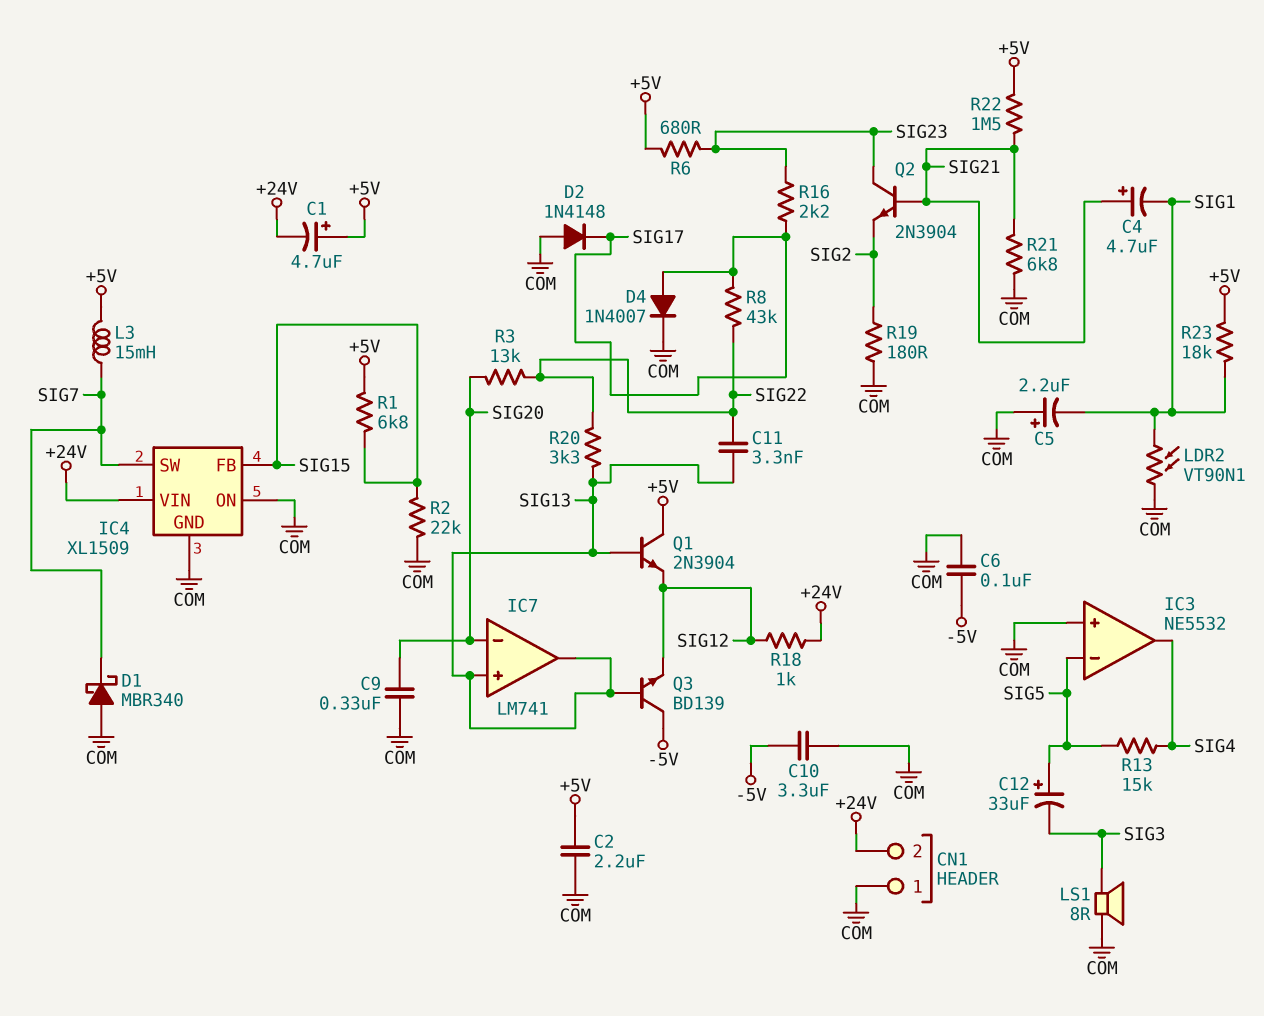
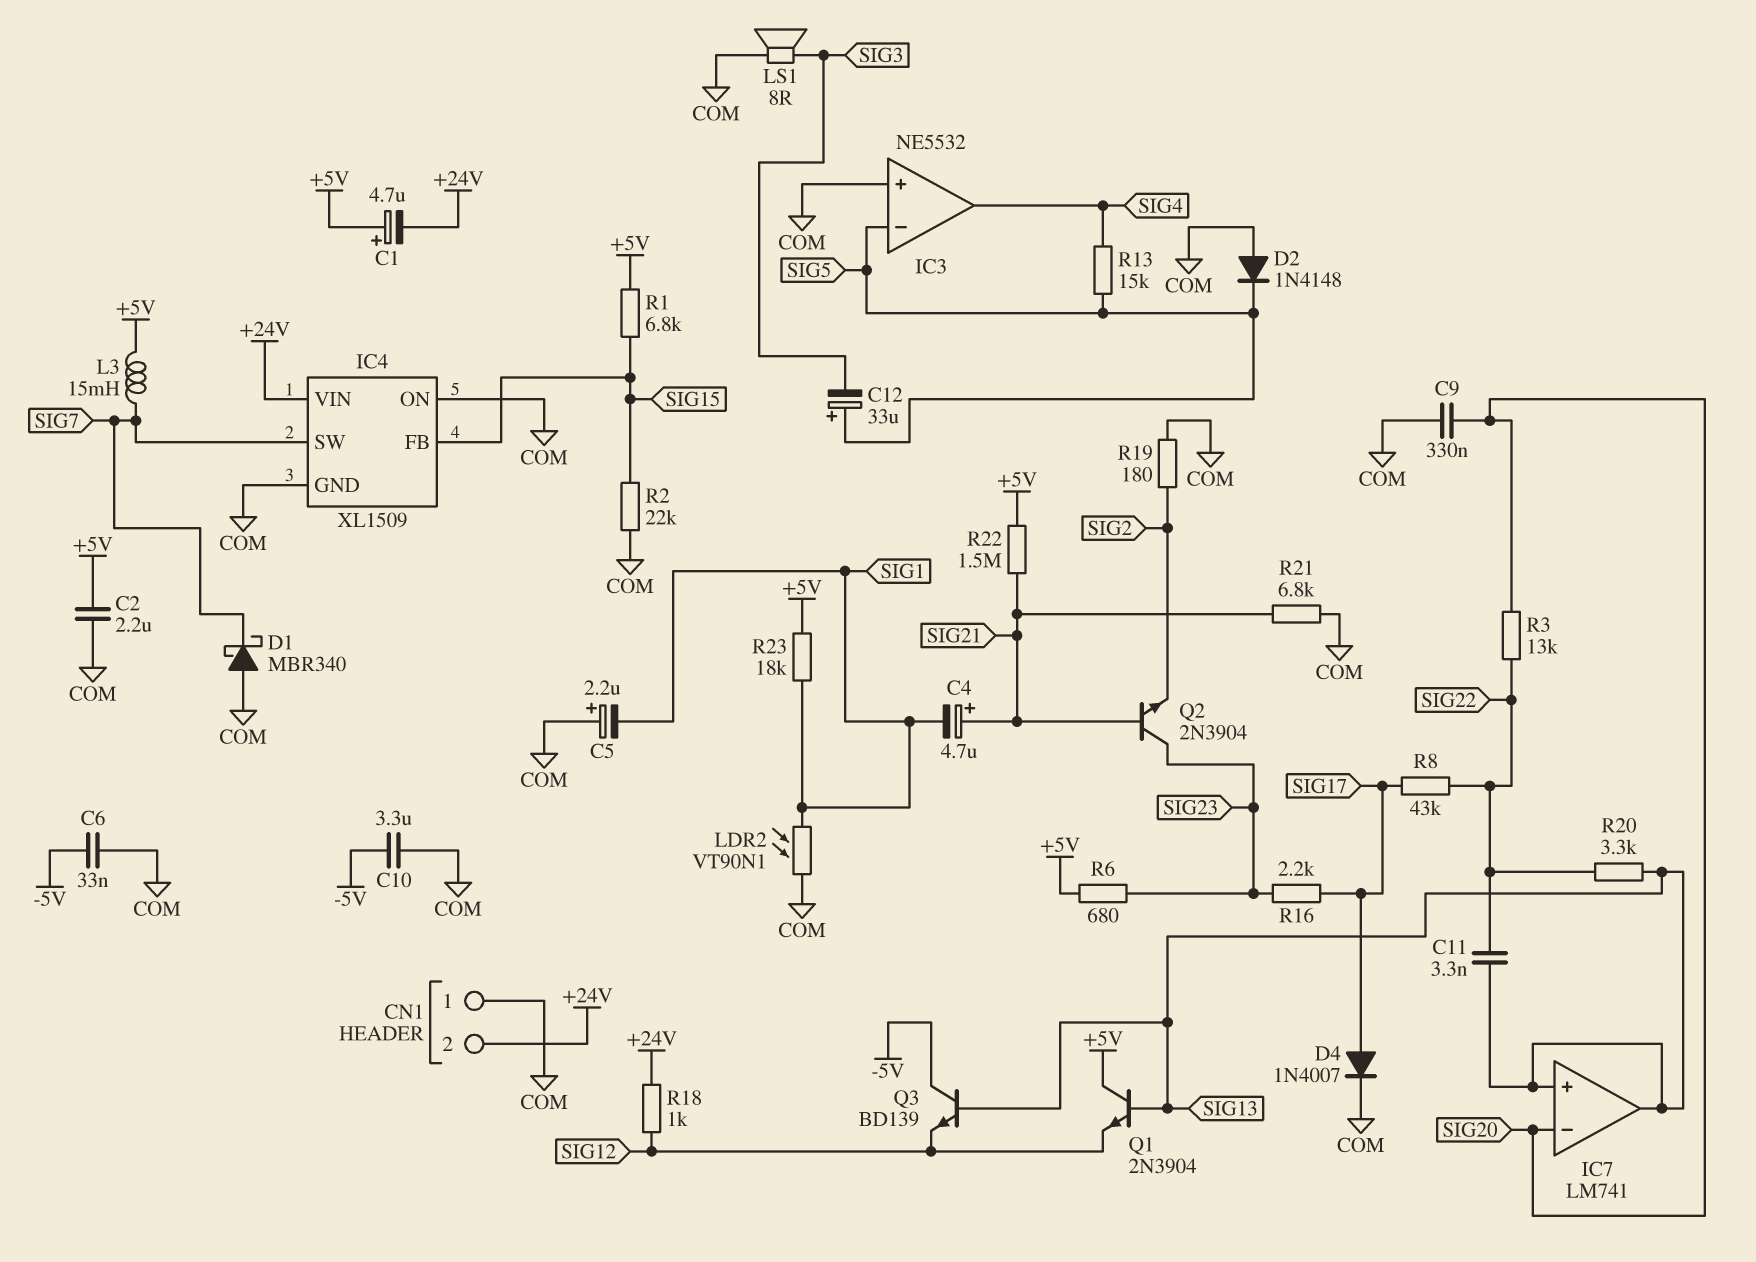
C6: 100nF (-5V, COM) -> 33nF (-5V, COM)
D2: diode 1N4148 (A COM, K SIG17) -> diode 1N4148 (A COM, K SIG5)

